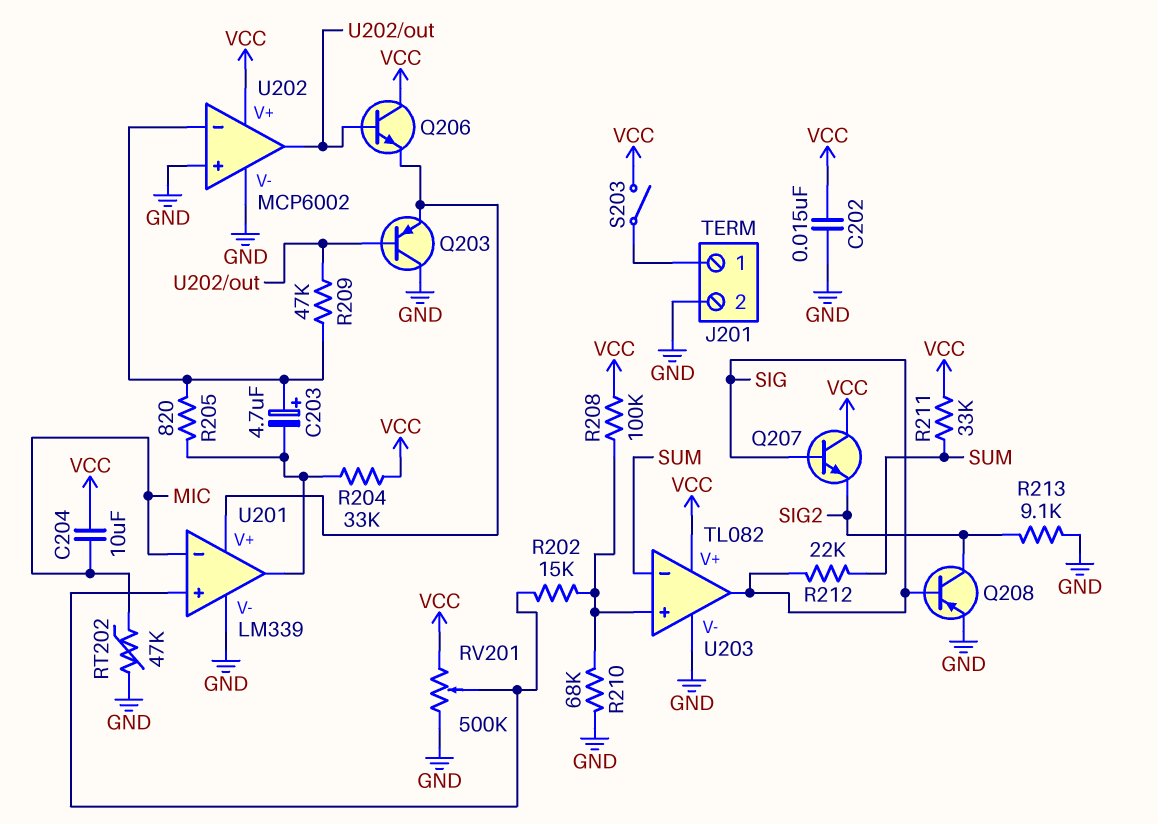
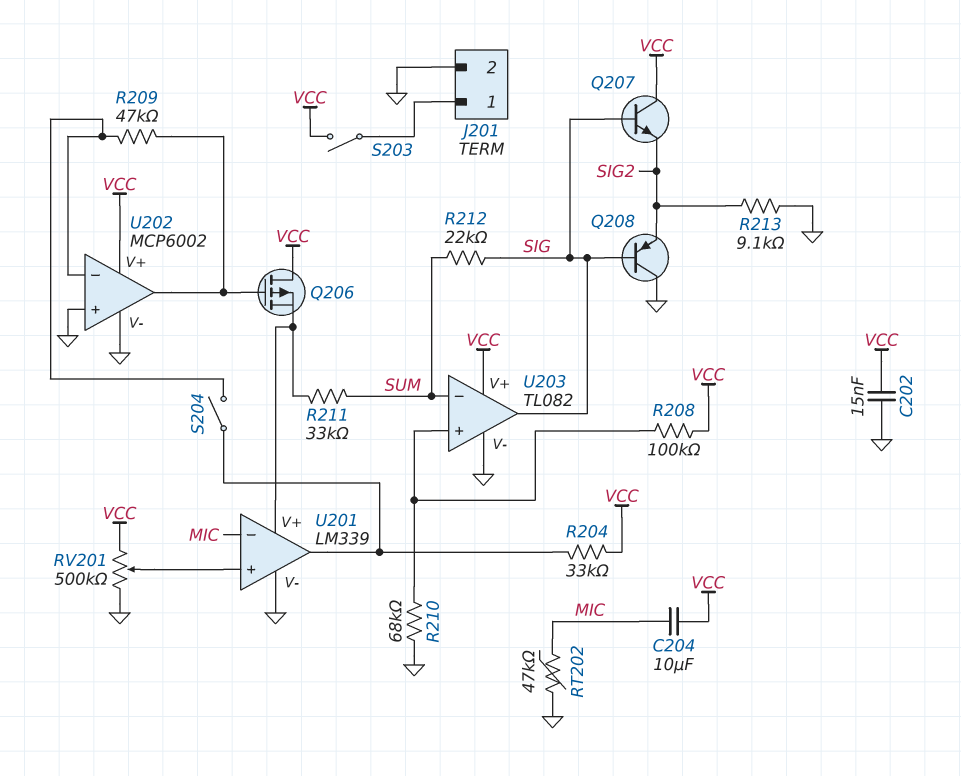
C203: 4.7uF (plus U202/in-, minus U201/out) -> none
Q203: PNP (B U202/out, C GND, E U201/V+) -> none
Q206: NPN (B U202/out, C VCC, E U201/V+) -> PMOS (G U202/out, D VCC, S U201/V+)
Q208: PNP (B SIG, C SIG2, E GND) -> PNP (B SIG, C GND, E SIG2)
R202: 15k (U201/in+, U203/in+) -> none
R205: 820 (U201/out, U202/in-) -> none
R211: 33k (SUM, VCC) -> 33k (SUM, U201/V+)
S204: none -> switch (U201/out, U202/in-)

